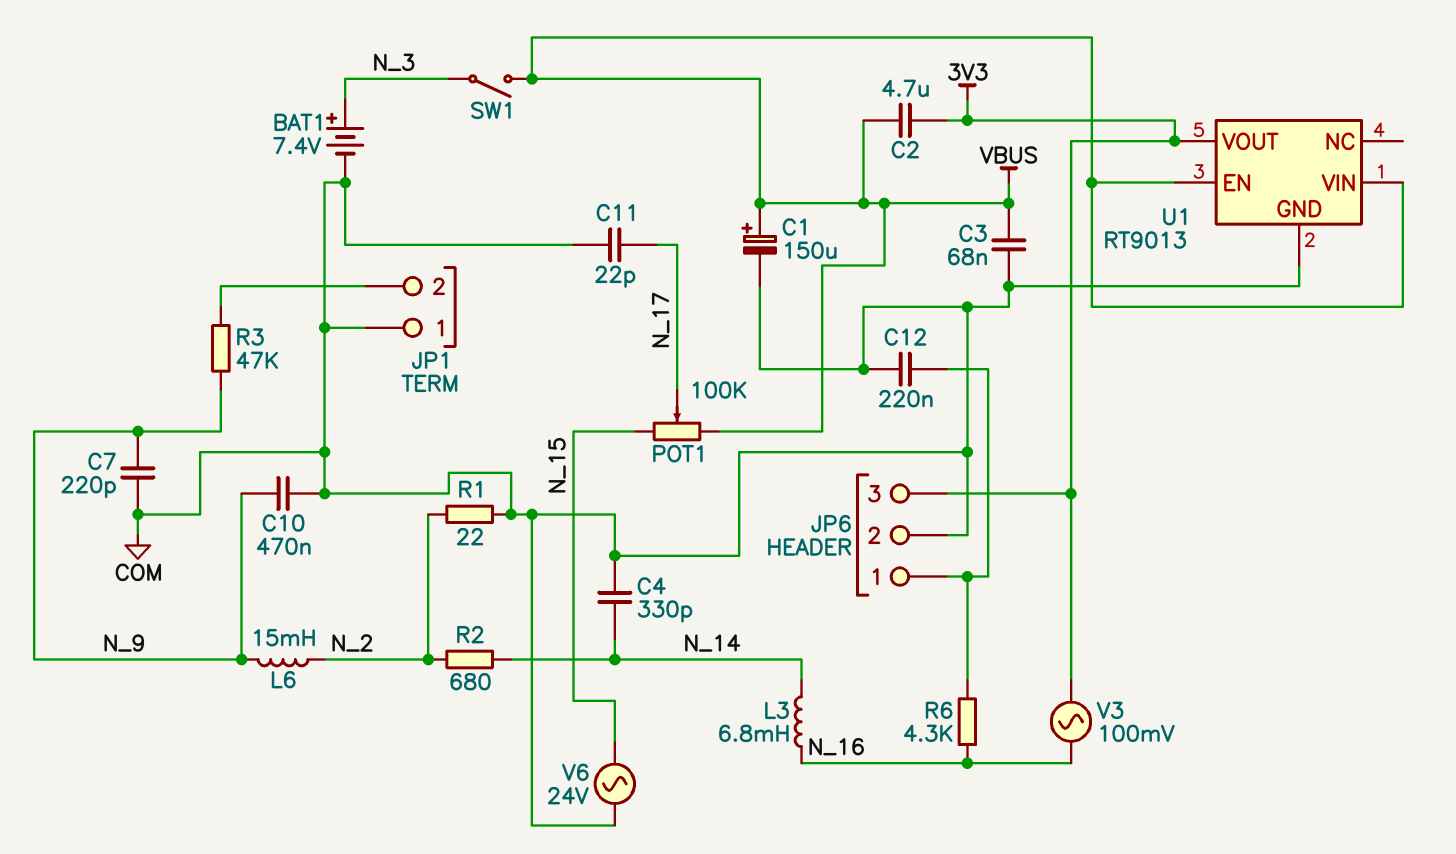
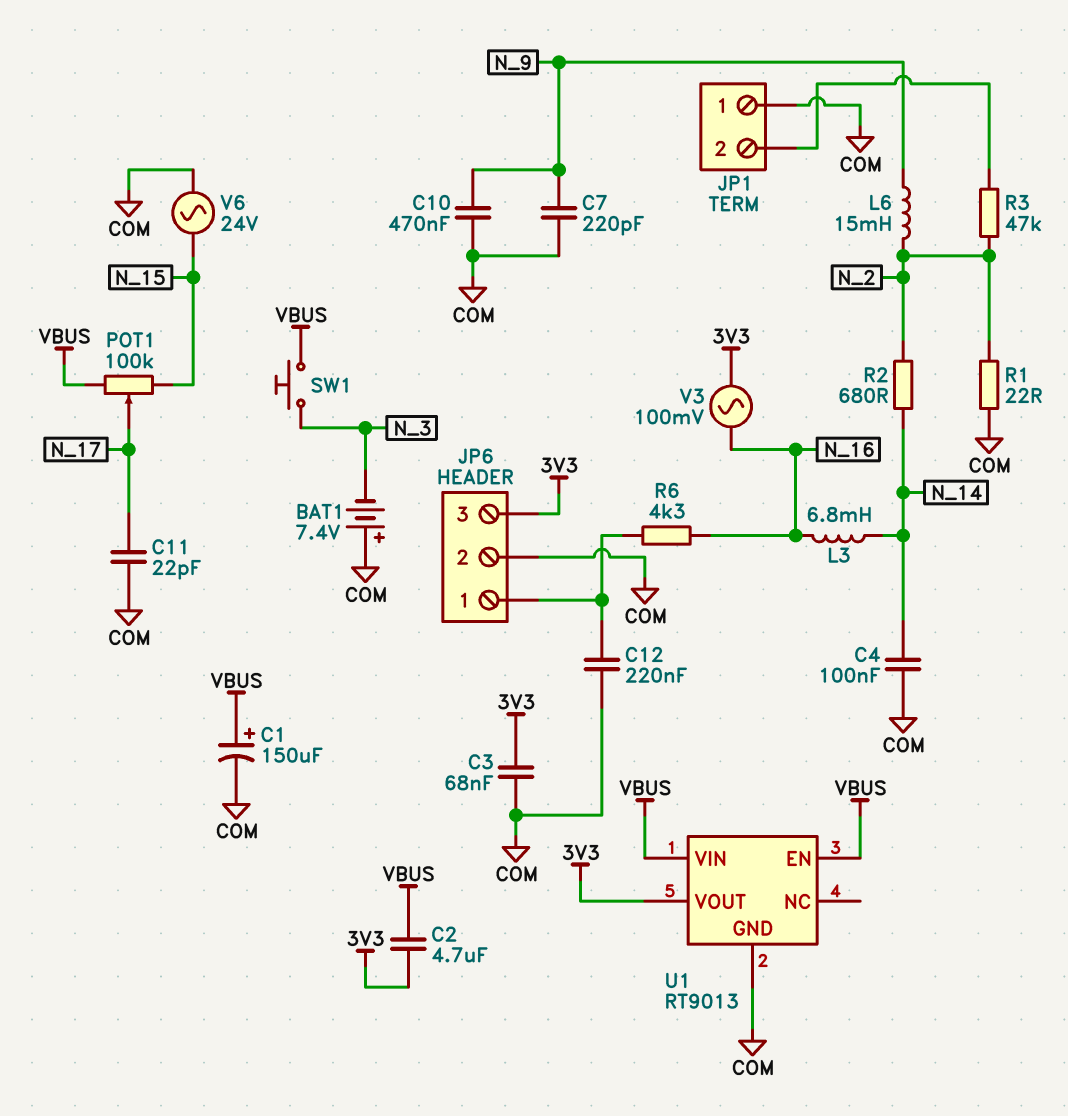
BAT1: 7.4V (plus N_3, minus COM) -> 7.4V (plus COM, minus N_3)
C3: 68nF (COM, VBUS) -> 68nF (3V3, COM)
C4: 330pF (COM, N_14) -> 100nF (COM, N_14)
R3: 47k (JP1/2, N_9) -> 47k (JP1/2, N_2)
SW1: switch (N_3, VBUS) -> button (N_3, VBUS)

